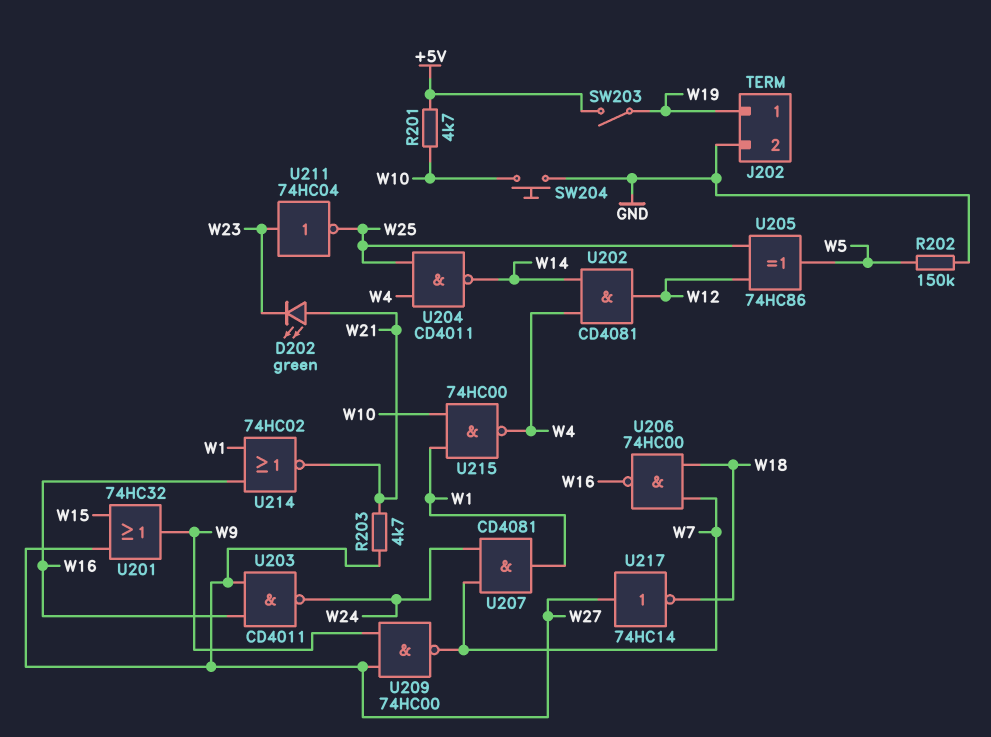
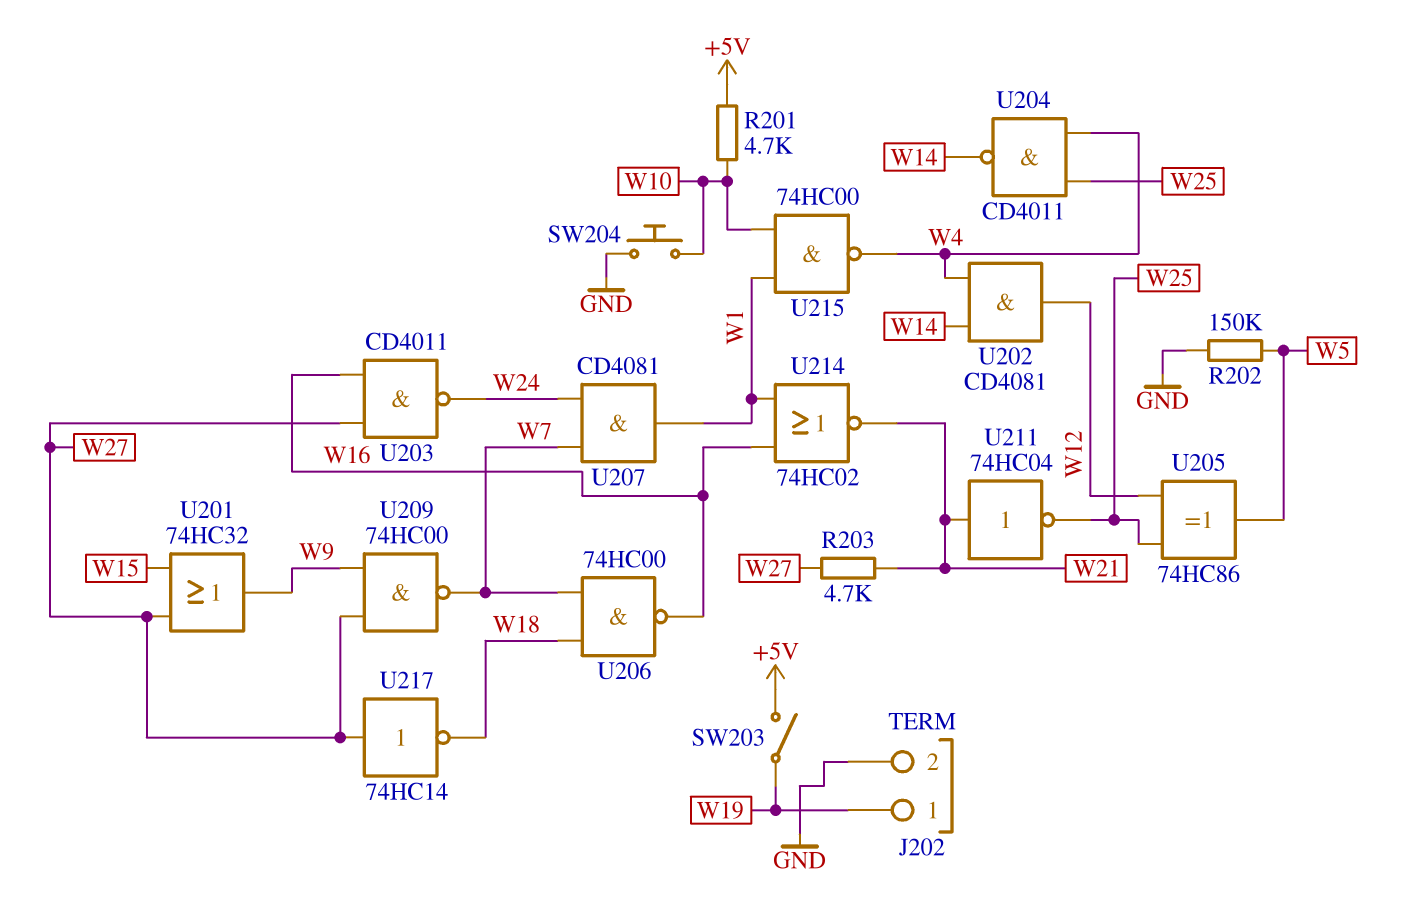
D202: LED green (A W21, K W23) -> none
U211: NOT 74HC04 (in W23, out W25) -> NOT 74HC04 (in W21, out W25)

